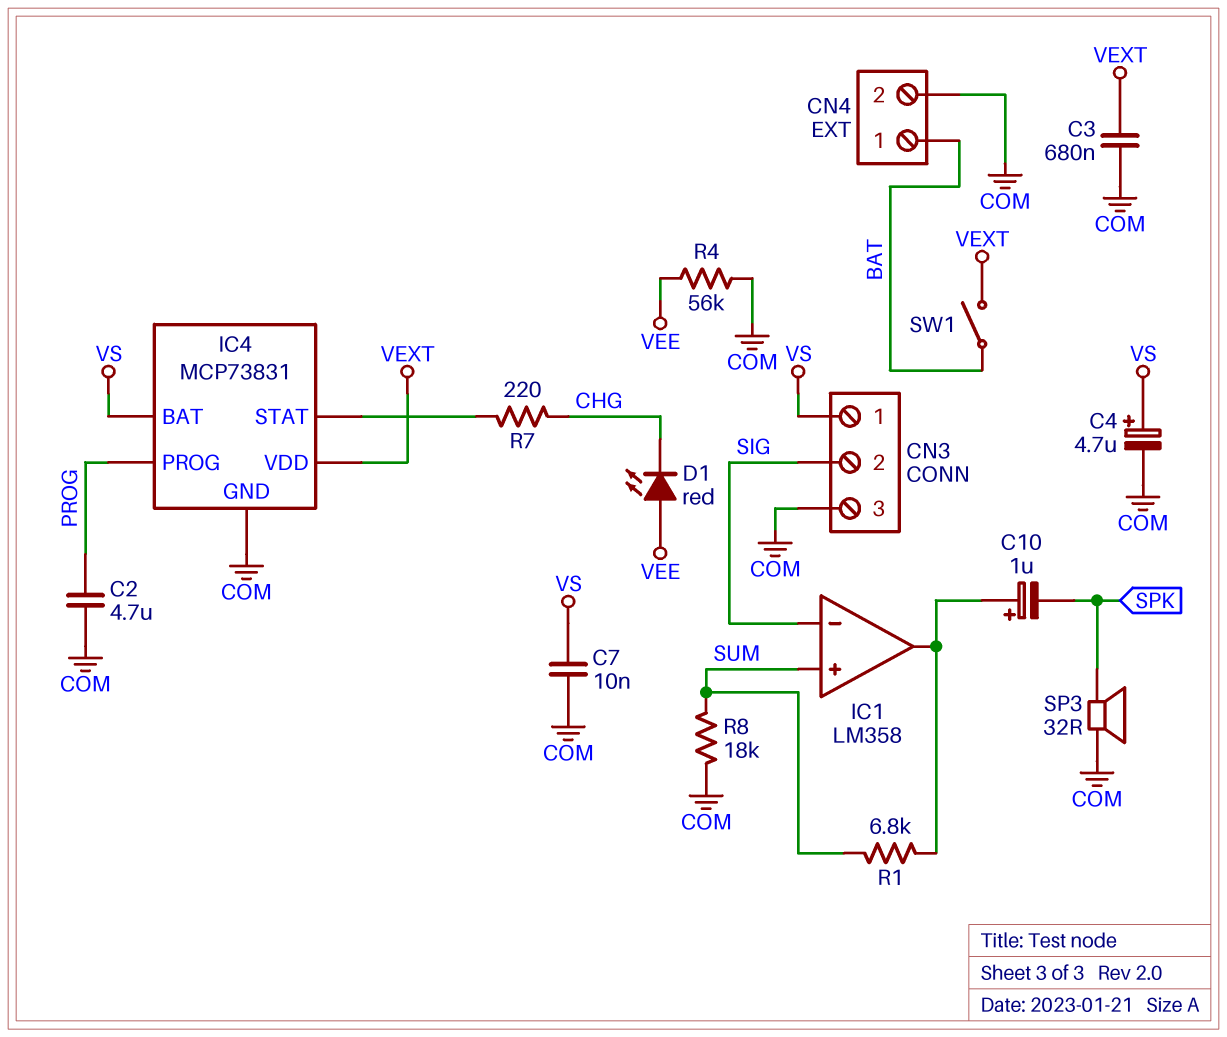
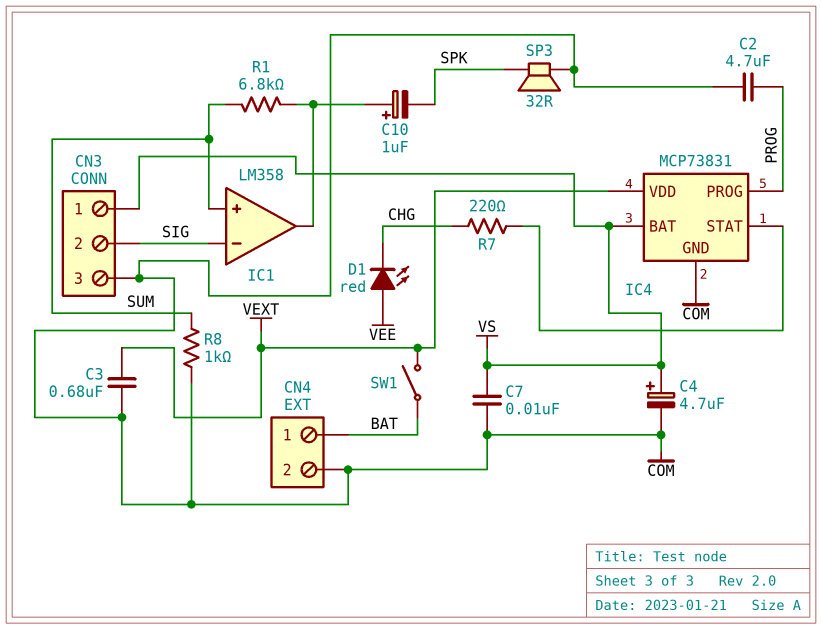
R4: 56k (COM, VEE) -> none
R8: 18k (COM, SUM) -> 1k (COM, SUM)

